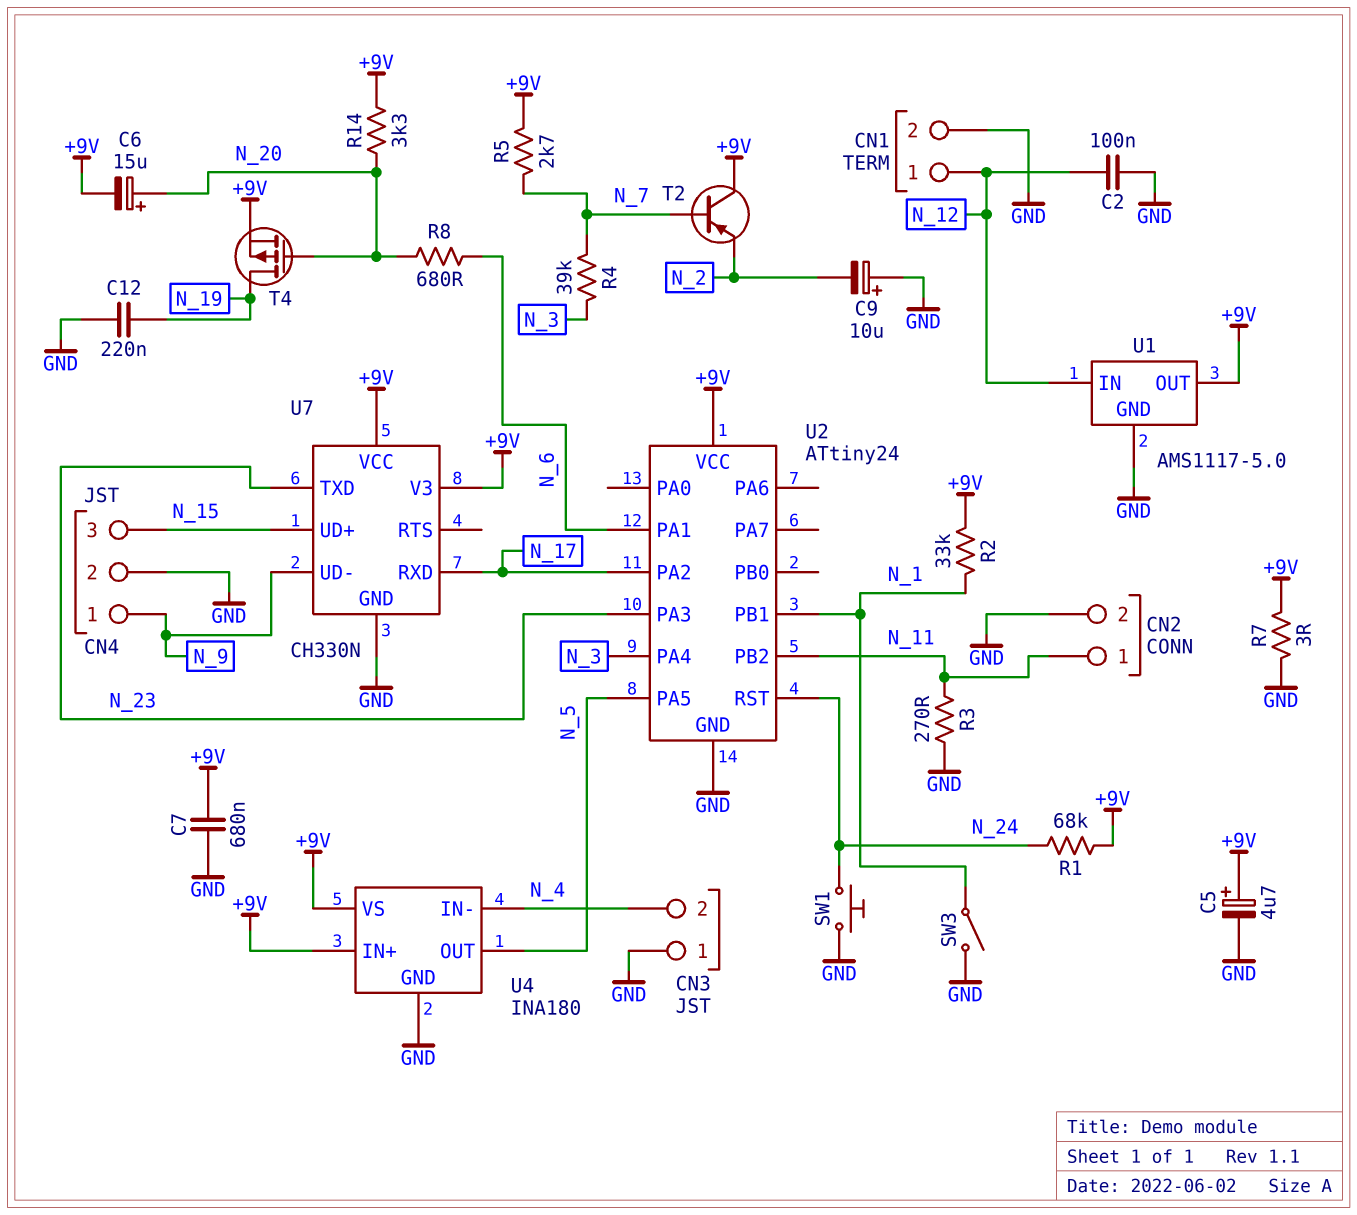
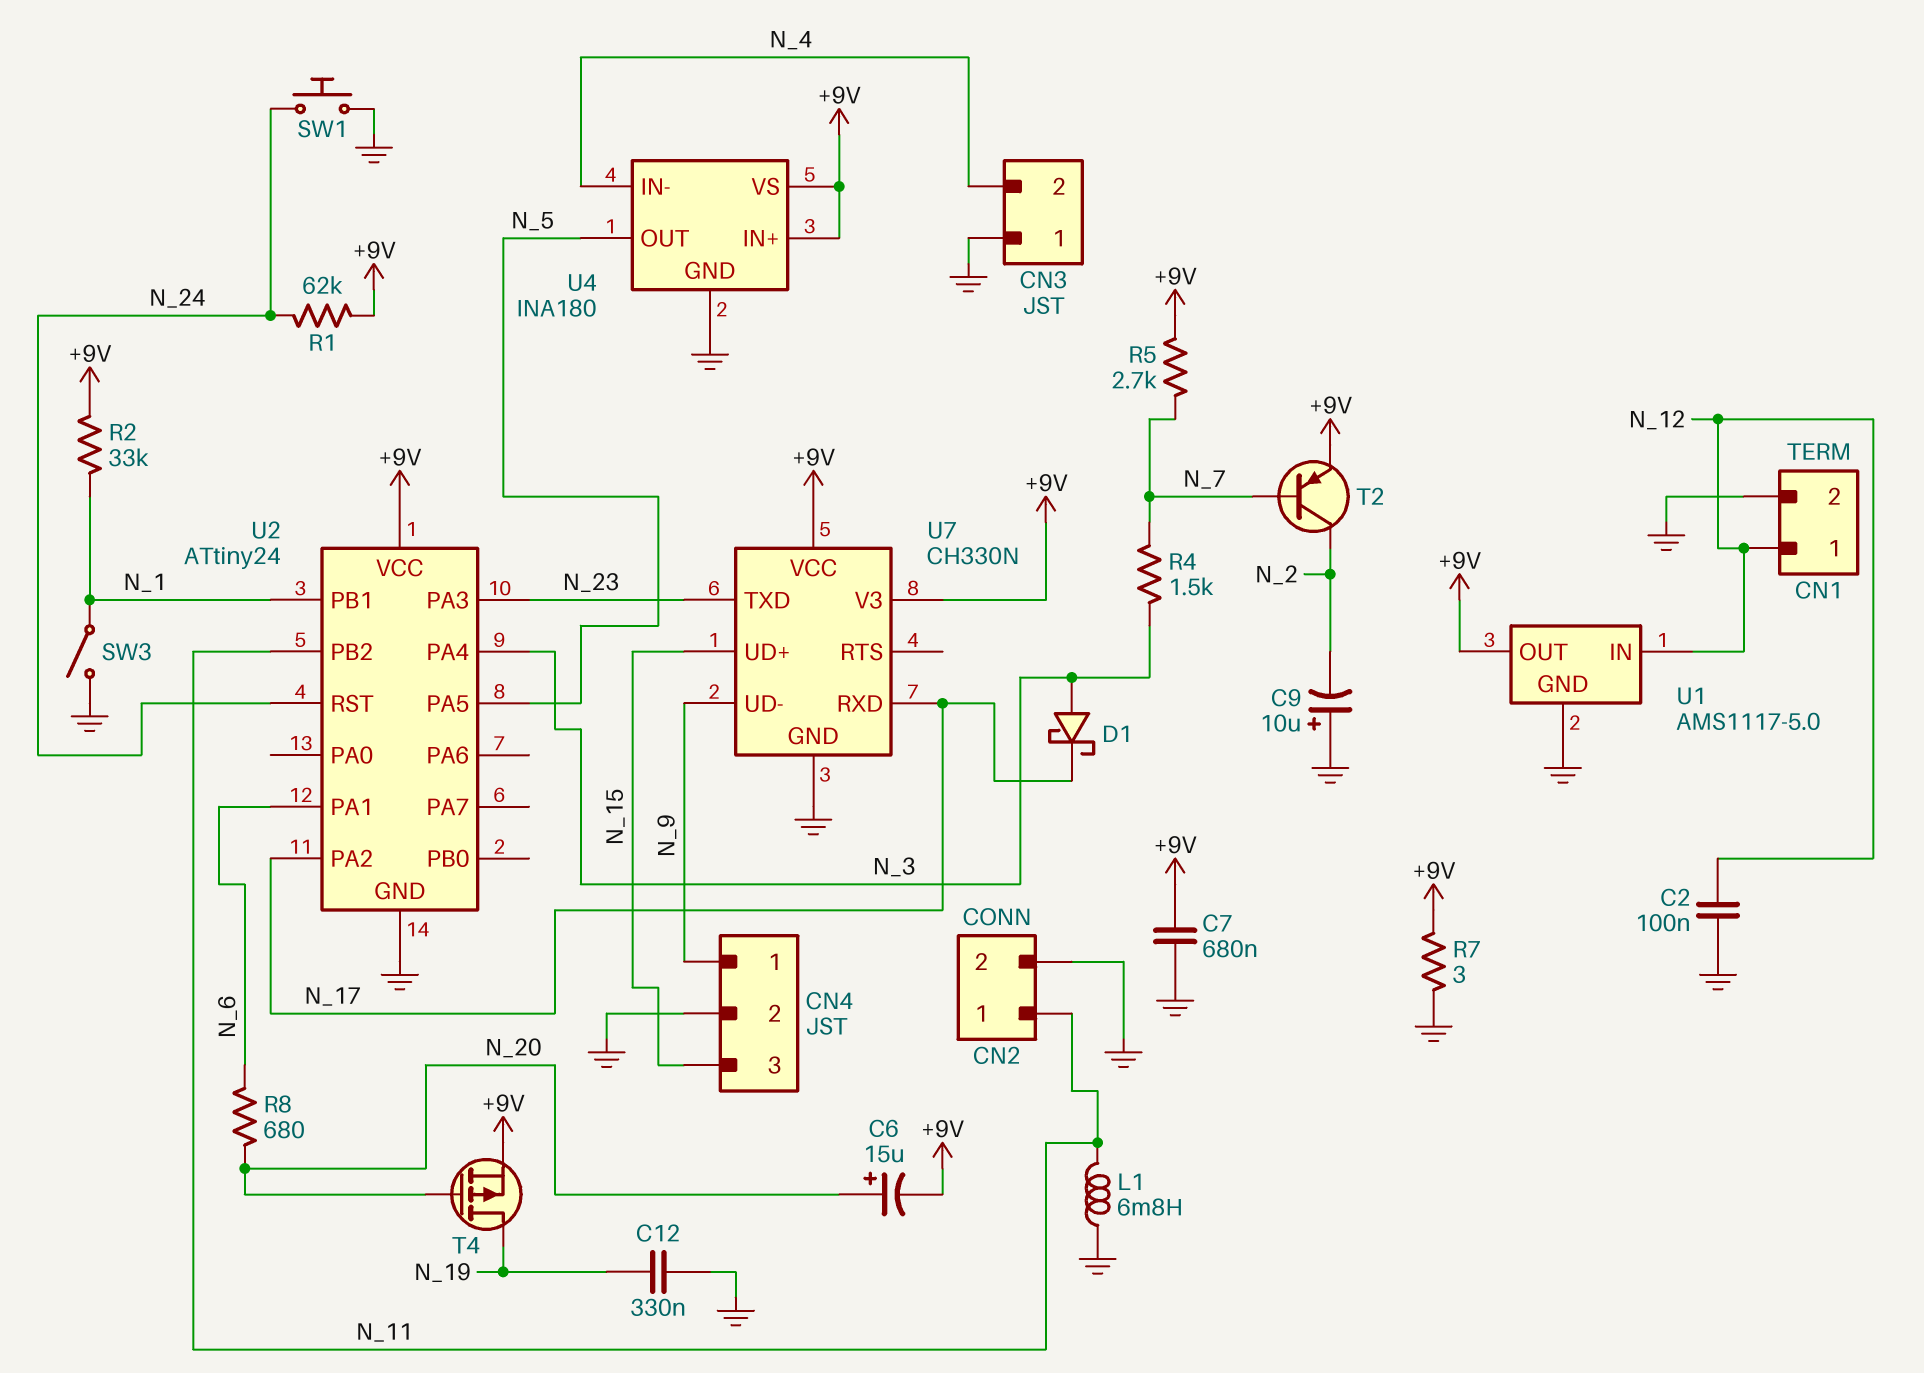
C5: 4.7uF (plus +9V, minus GND) -> none
C12: 220nF (GND, N_19) -> 330nF (GND, N_19)
D1: none -> schottky (A N_3, K N_17)
L1: none -> 6.8mH (GND, N_11)
R1: 68k (+9V, N_24) -> 62k (+9V, N_24)
R3: 270 (GND, N_11) -> none
R4: 39k (N_3, N_7) -> 1.5k (N_3, N_7)
R14: 3.3k (+9V, N_20) -> none
T2: PNP (B N_7, C +9V, E N_2) -> PNP (B N_7, C N_2, E +9V)

